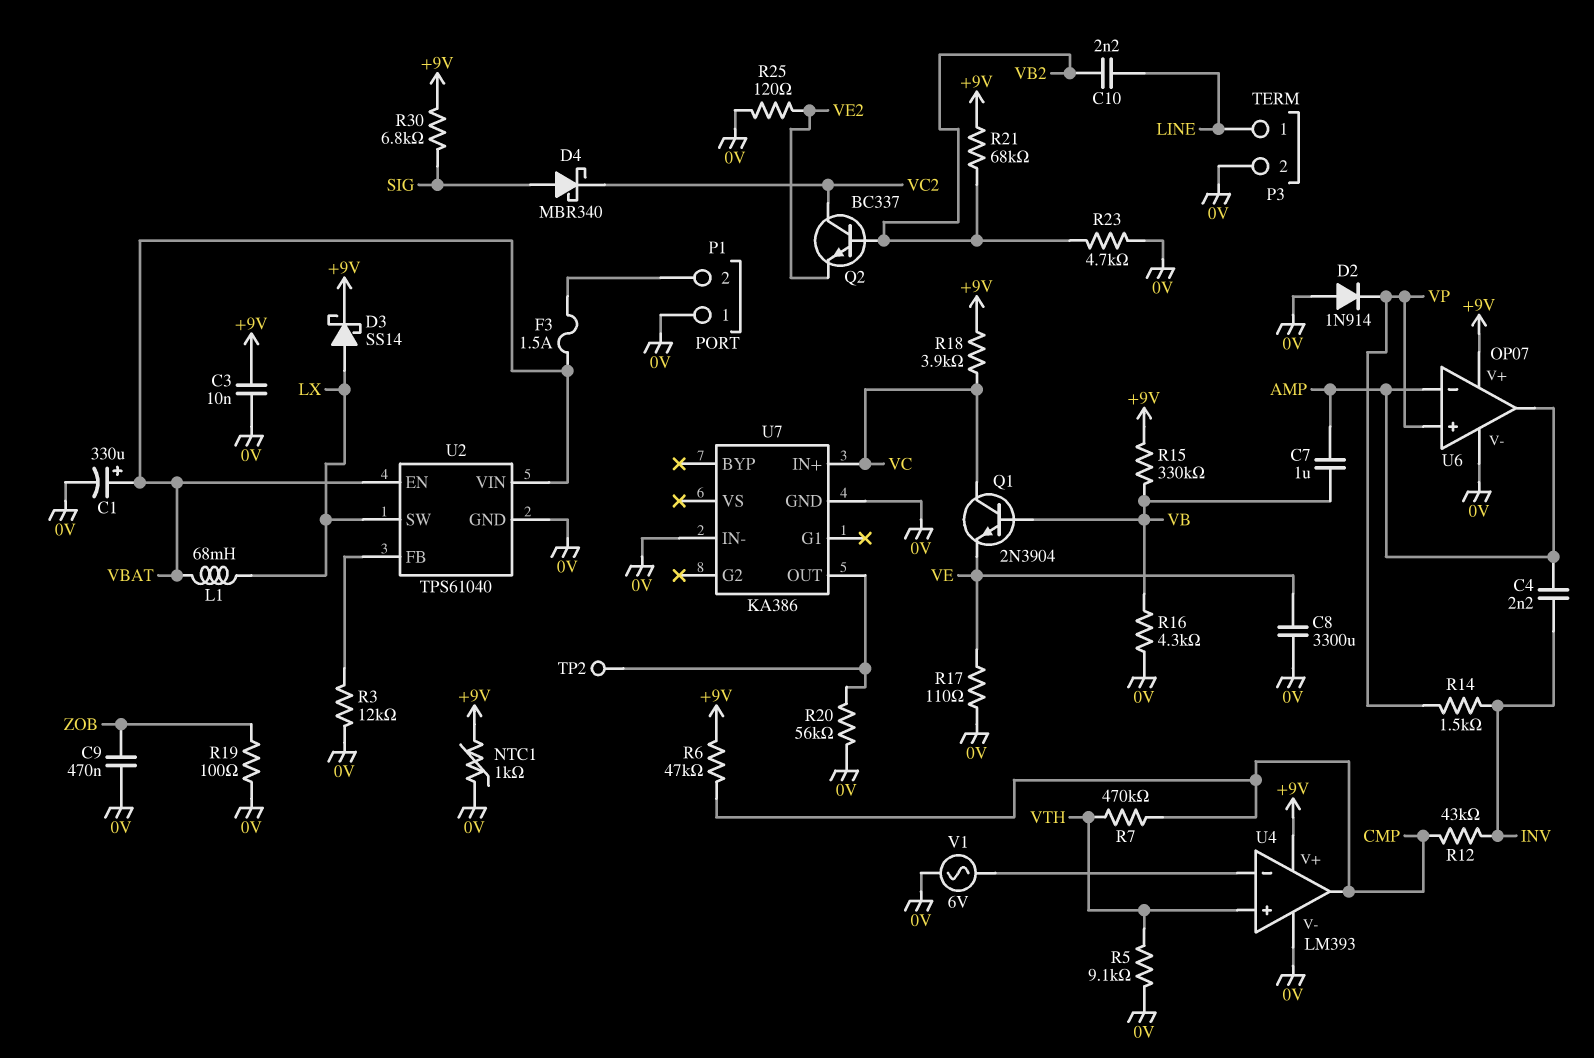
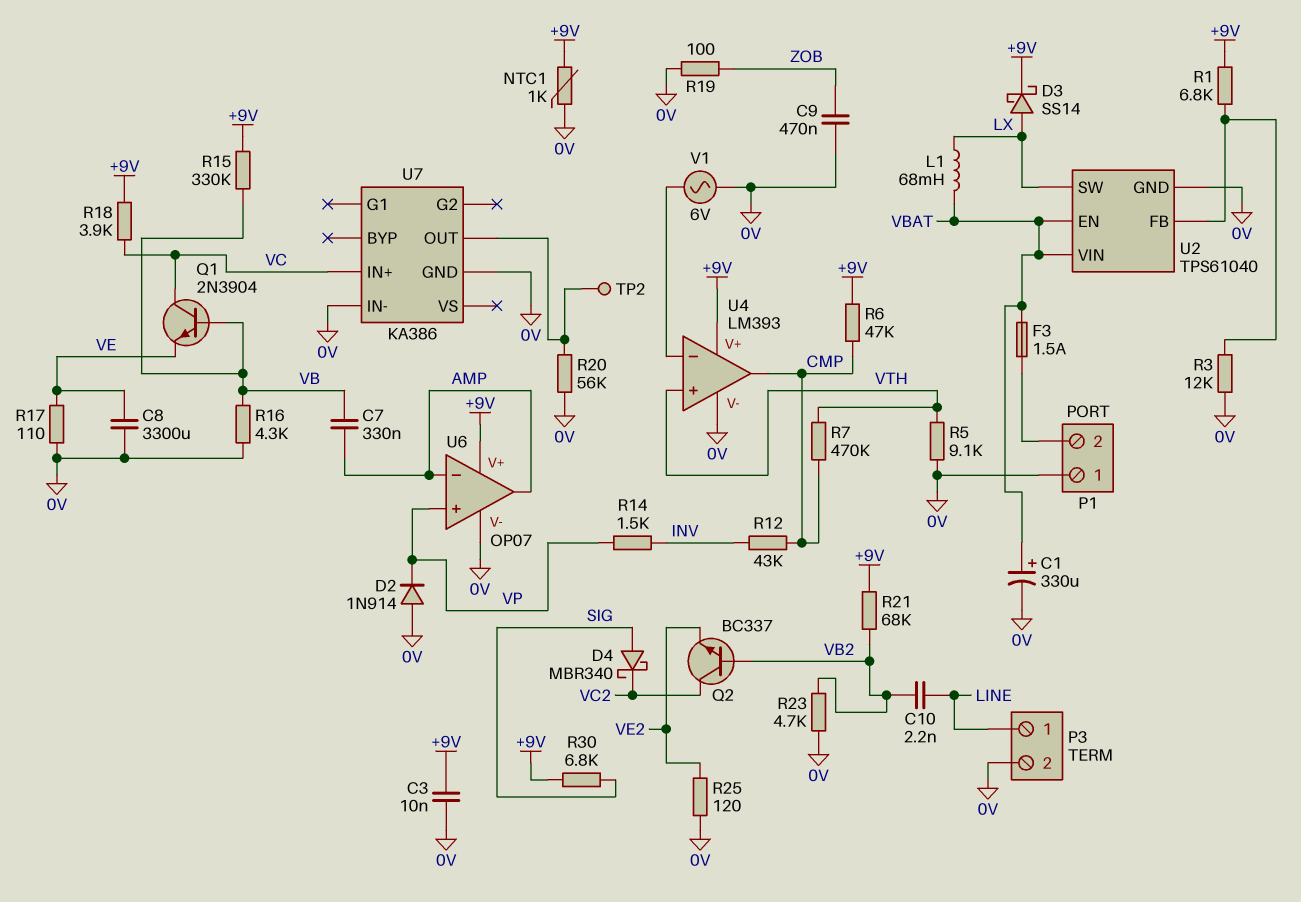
C4: 2.2nF (AMP, INV) -> none
C7: 1uF (AMP, VB) -> 330nF (AMP, VB)
R1: none -> 6.8k (+9V, U2/FB)

